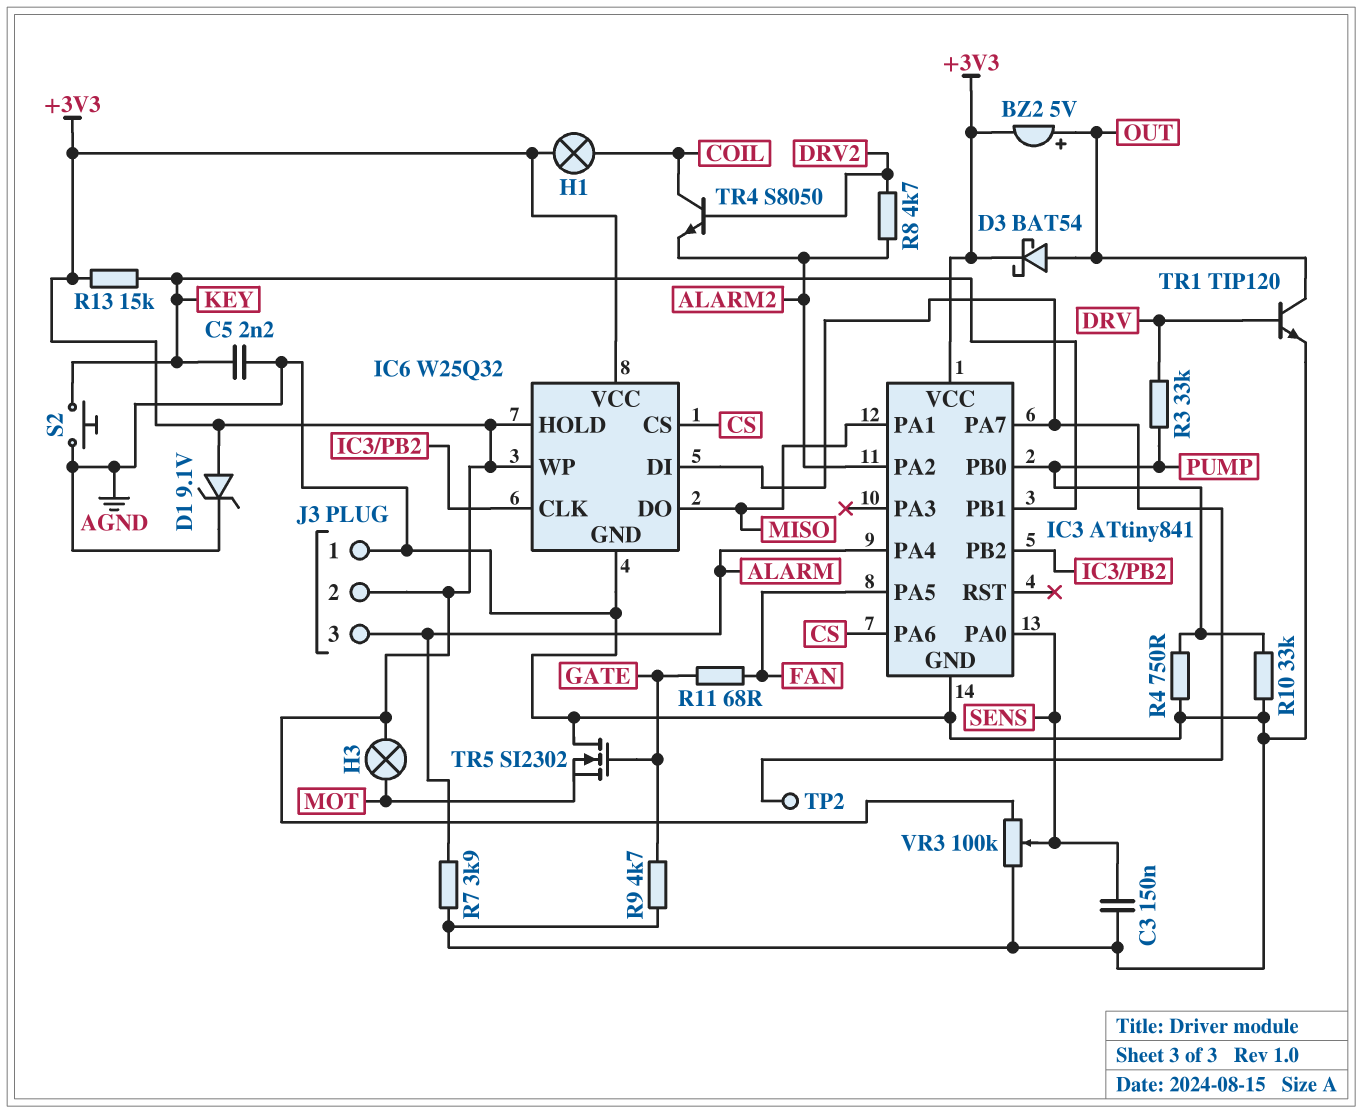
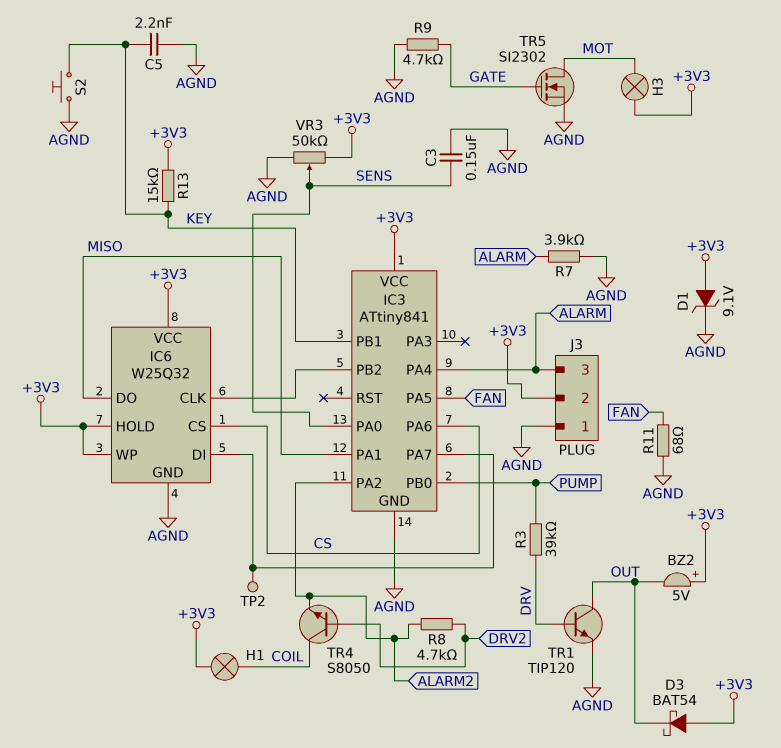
BZ2: buzzer 5V (plus OUT, minus +3V3) -> buzzer 5V (plus +3V3, minus OUT)
D3: schottky BAT54 (A OUT, K +3V3) -> schottky BAT54 (A +3V3, K OUT)
R3: 33k (DRV, PUMP) -> 39k (DRV, PUMP)
R4: 750 (AGND, PUMP) -> none
R10: 33k (AGND, PUMP) -> none
R11: 68 (FAN, GATE) -> 68 (AGND, FAN)
TR5: NMOS SI2302 (G GATE, D AGND, S MOT) -> NMOS SI2302 (G GATE, D MOT, S AGND)
VR3: 100k (+3V3, AGND, wiper SENS) -> 50k (+3V3, AGND, wiper SENS)

